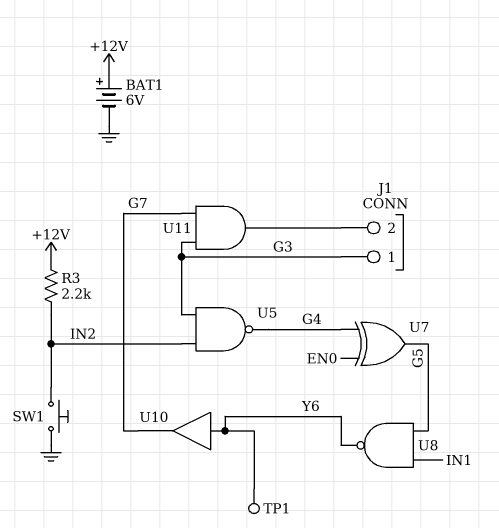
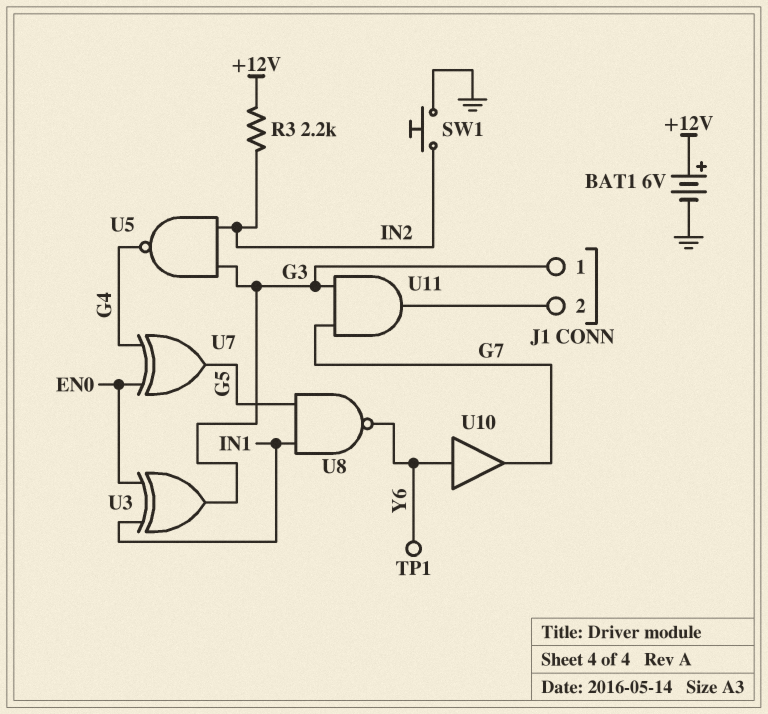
U3: none -> XOR (in EN0, in IN1, out G3)

